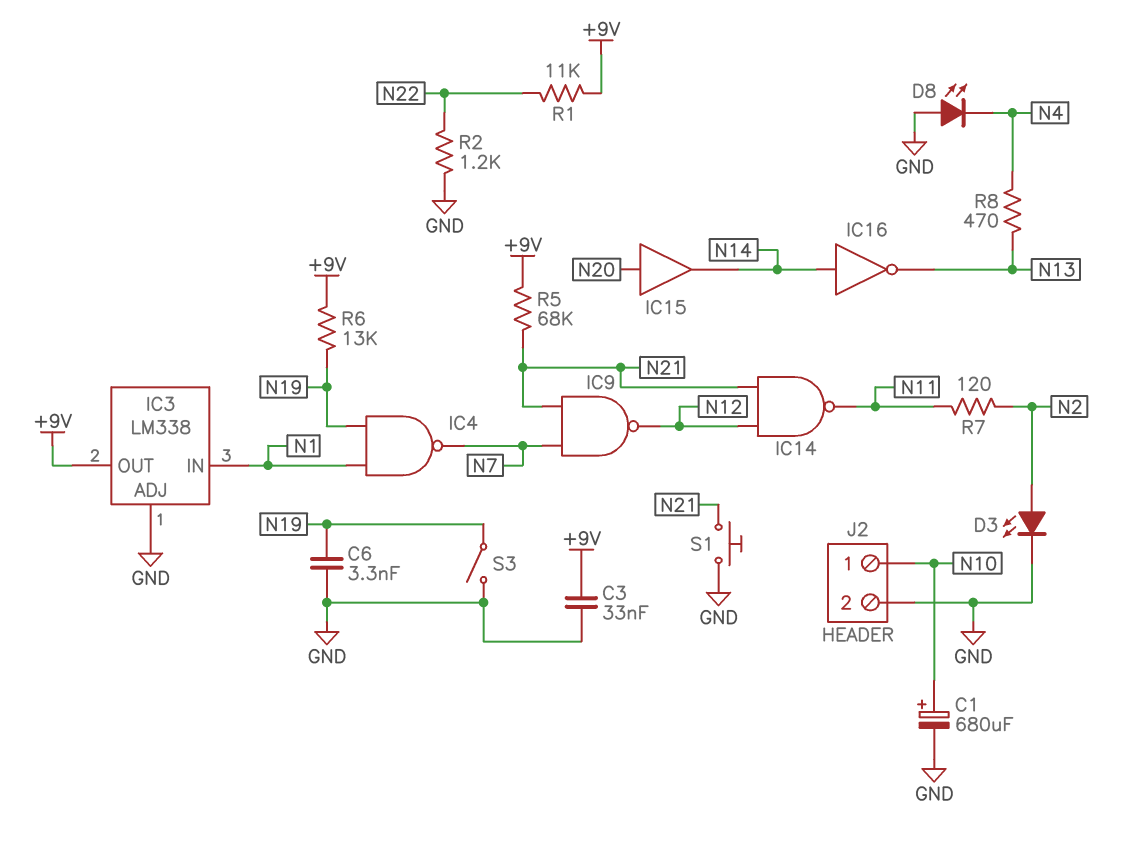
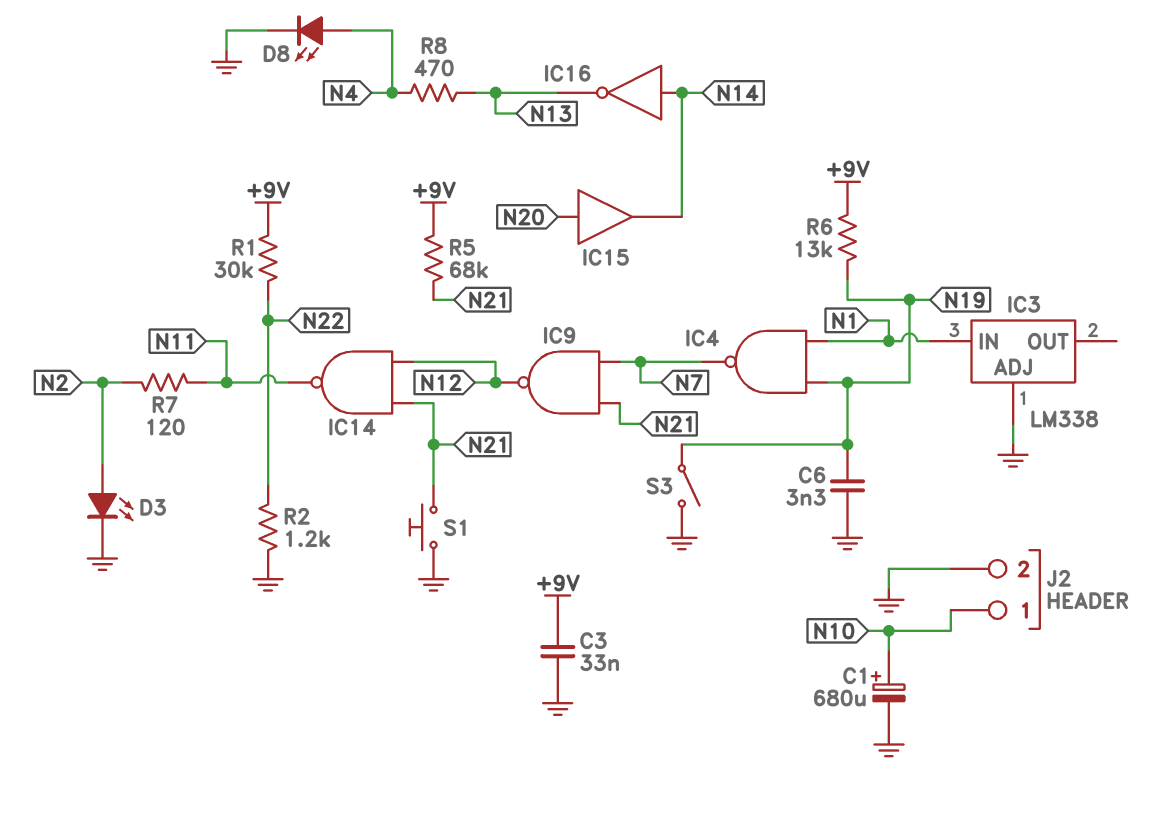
D8: LED (A GND, K N4) -> LED (A N4, K GND)
IC3 pin OUT: +9V -> none
R1: 11k (+9V, N22) -> 30k (+9V, N22)

